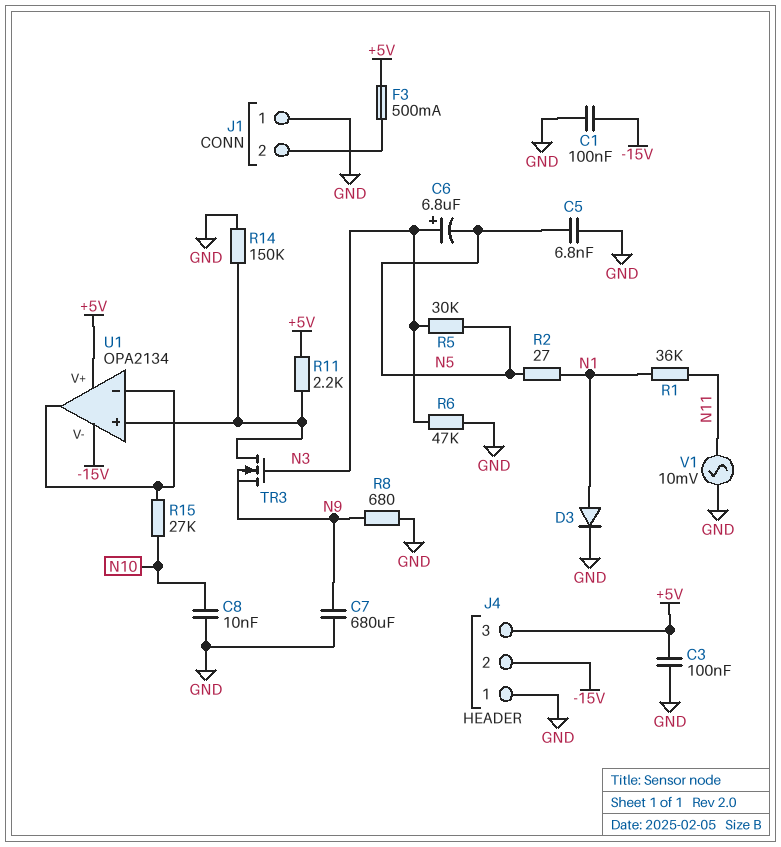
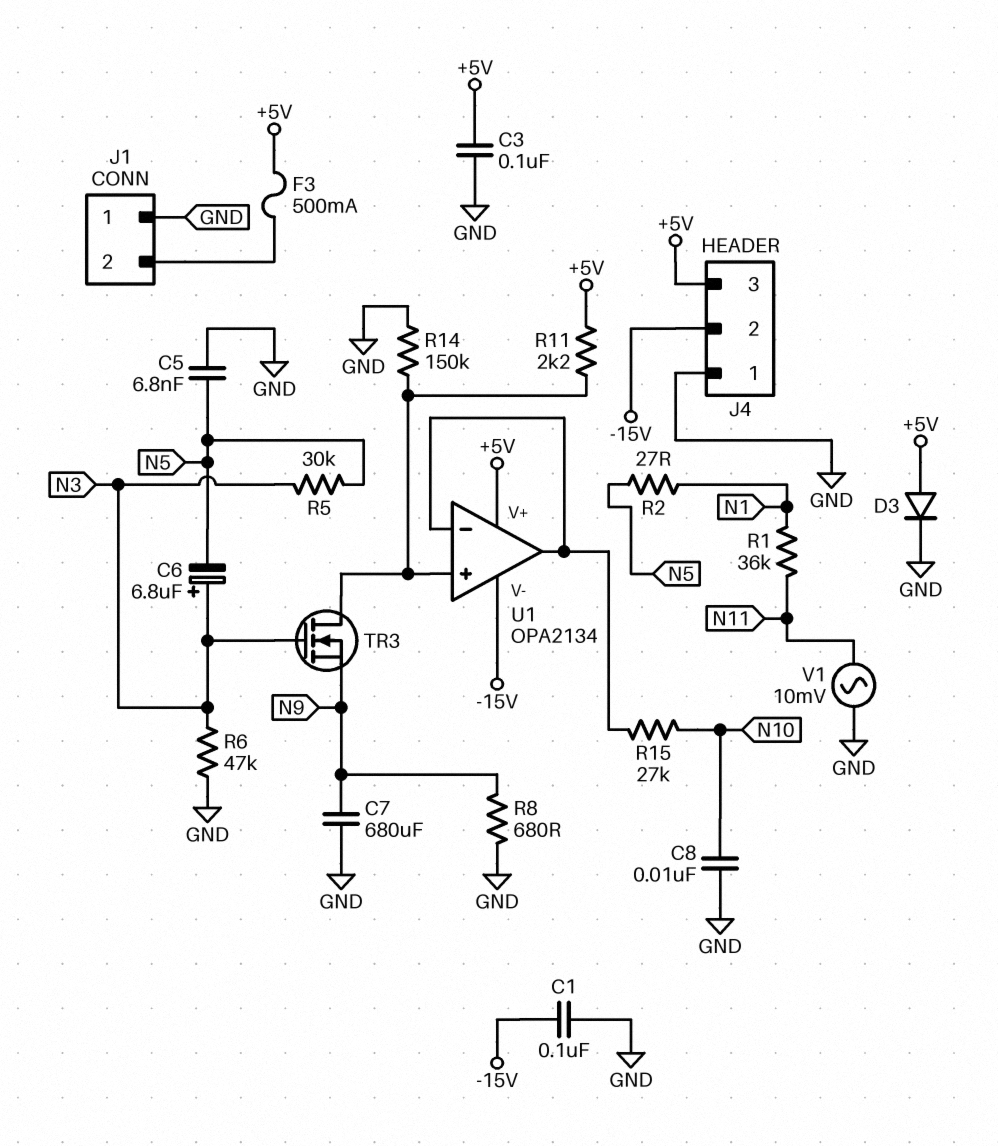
D3: diode (A N1, K GND) -> diode (A +5V, K GND)

